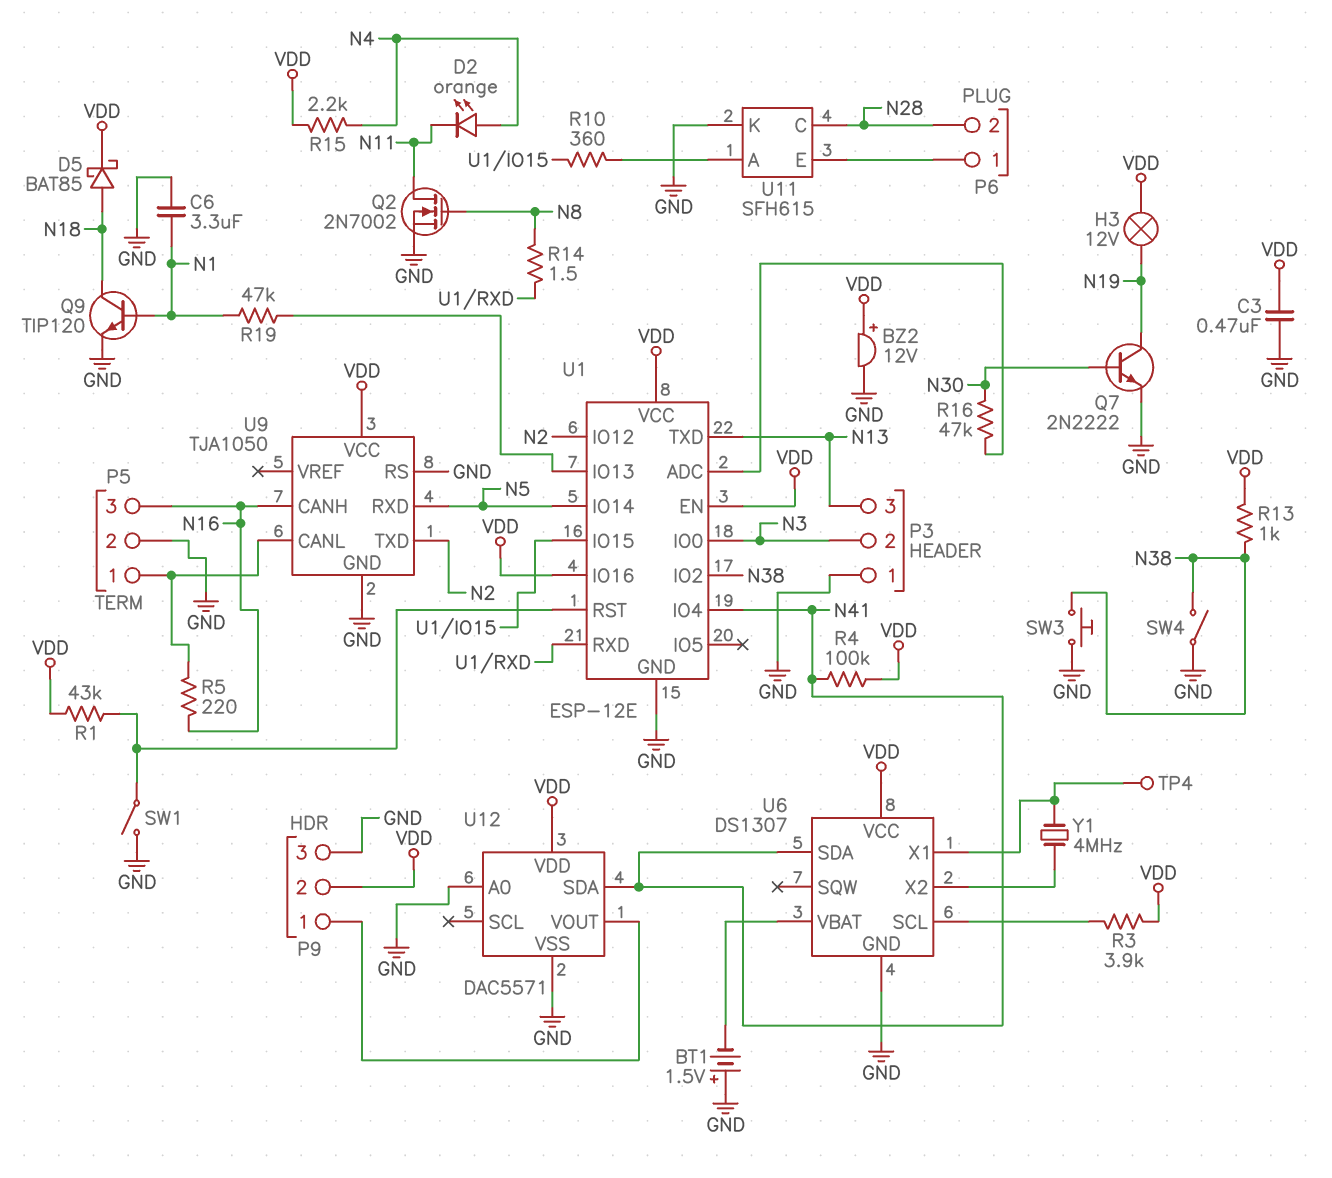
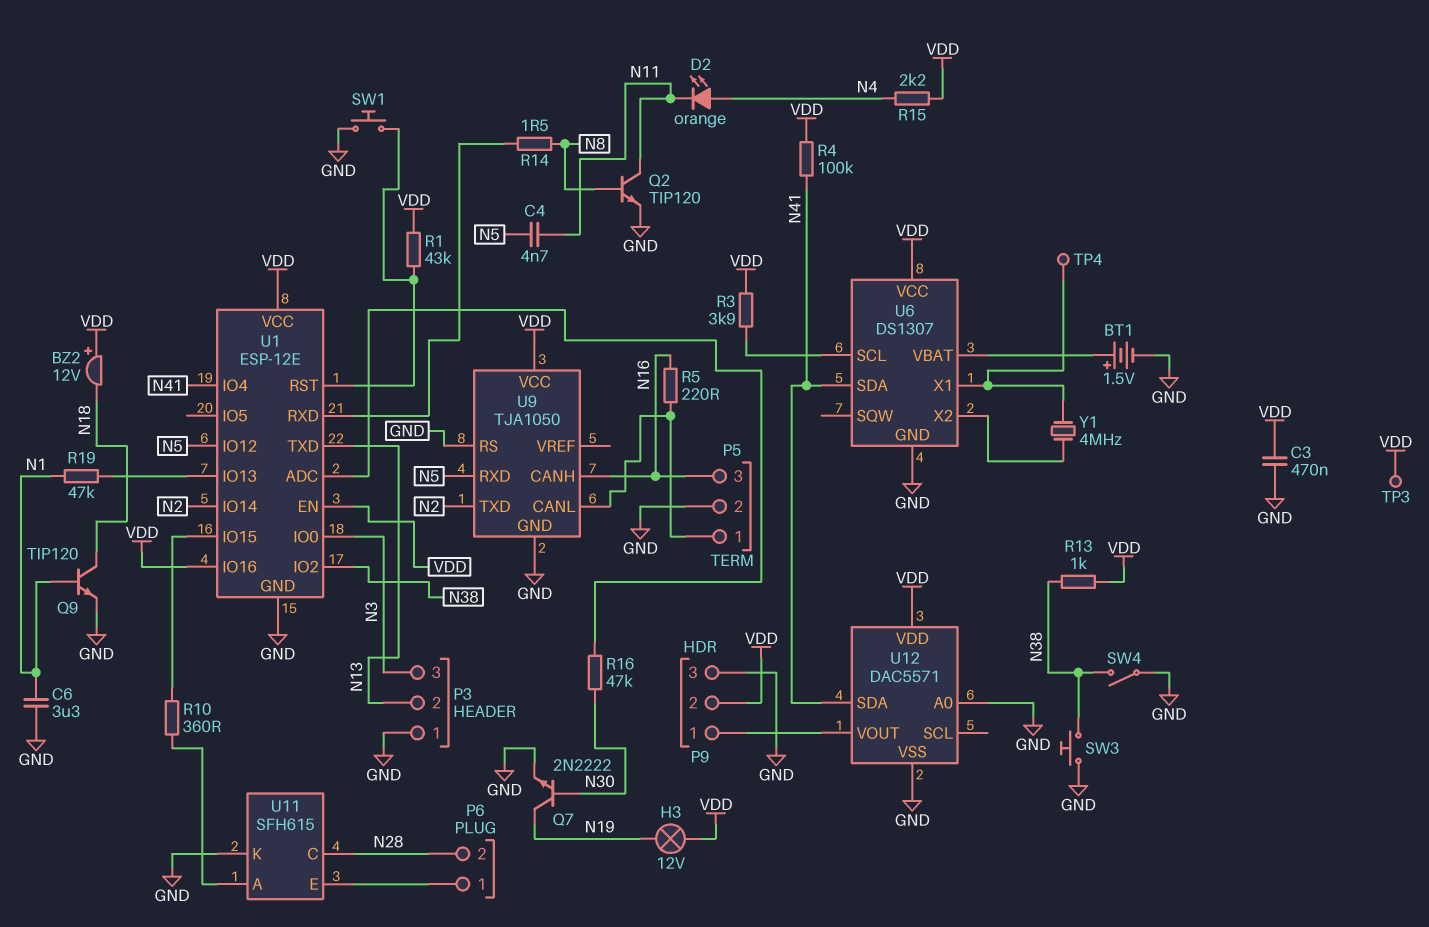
BT1: 1.5V (plus GND, minus U6/VBAT) -> 1.5V (plus U6/VBAT, minus GND)
BZ2: buzzer 12V (plus VDD, minus GND) -> buzzer 12V (plus VDD, minus N18)
C4: none -> 4.7nF (N5, N11)
D5: schottky BAT85 (A N18, K VDD) -> none
P3 pin 2: N3 -> N13
P3 pin 3: N13 -> N3
Q2: NMOS 2N7002 (G N8, D N11, S GND) -> NPN TIP120 (B N8, C N11, E GND)
SW1: switch (GND, U1/RST) -> button (GND, U1/RST)
TP3: none -> test point (VDD)
U1 pin IO12: N2 -> N5
U1 pin IO14: N5 -> N2

